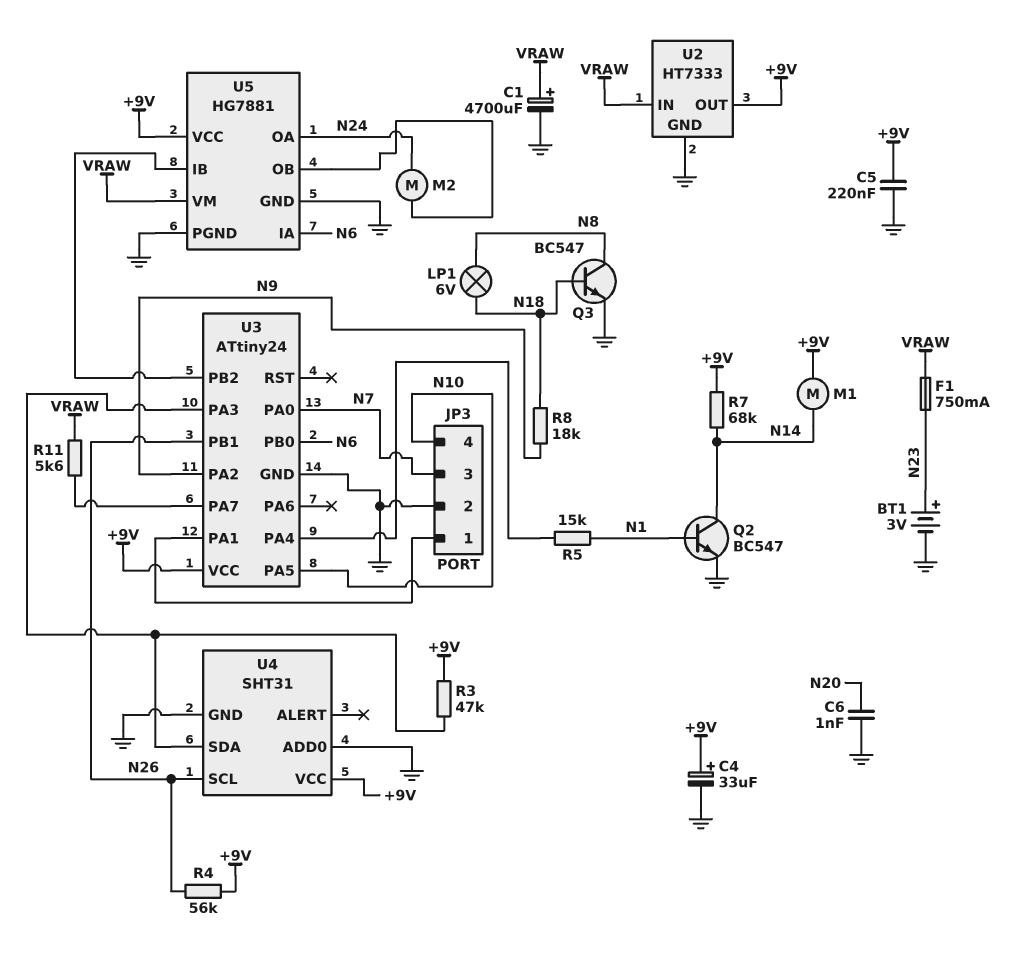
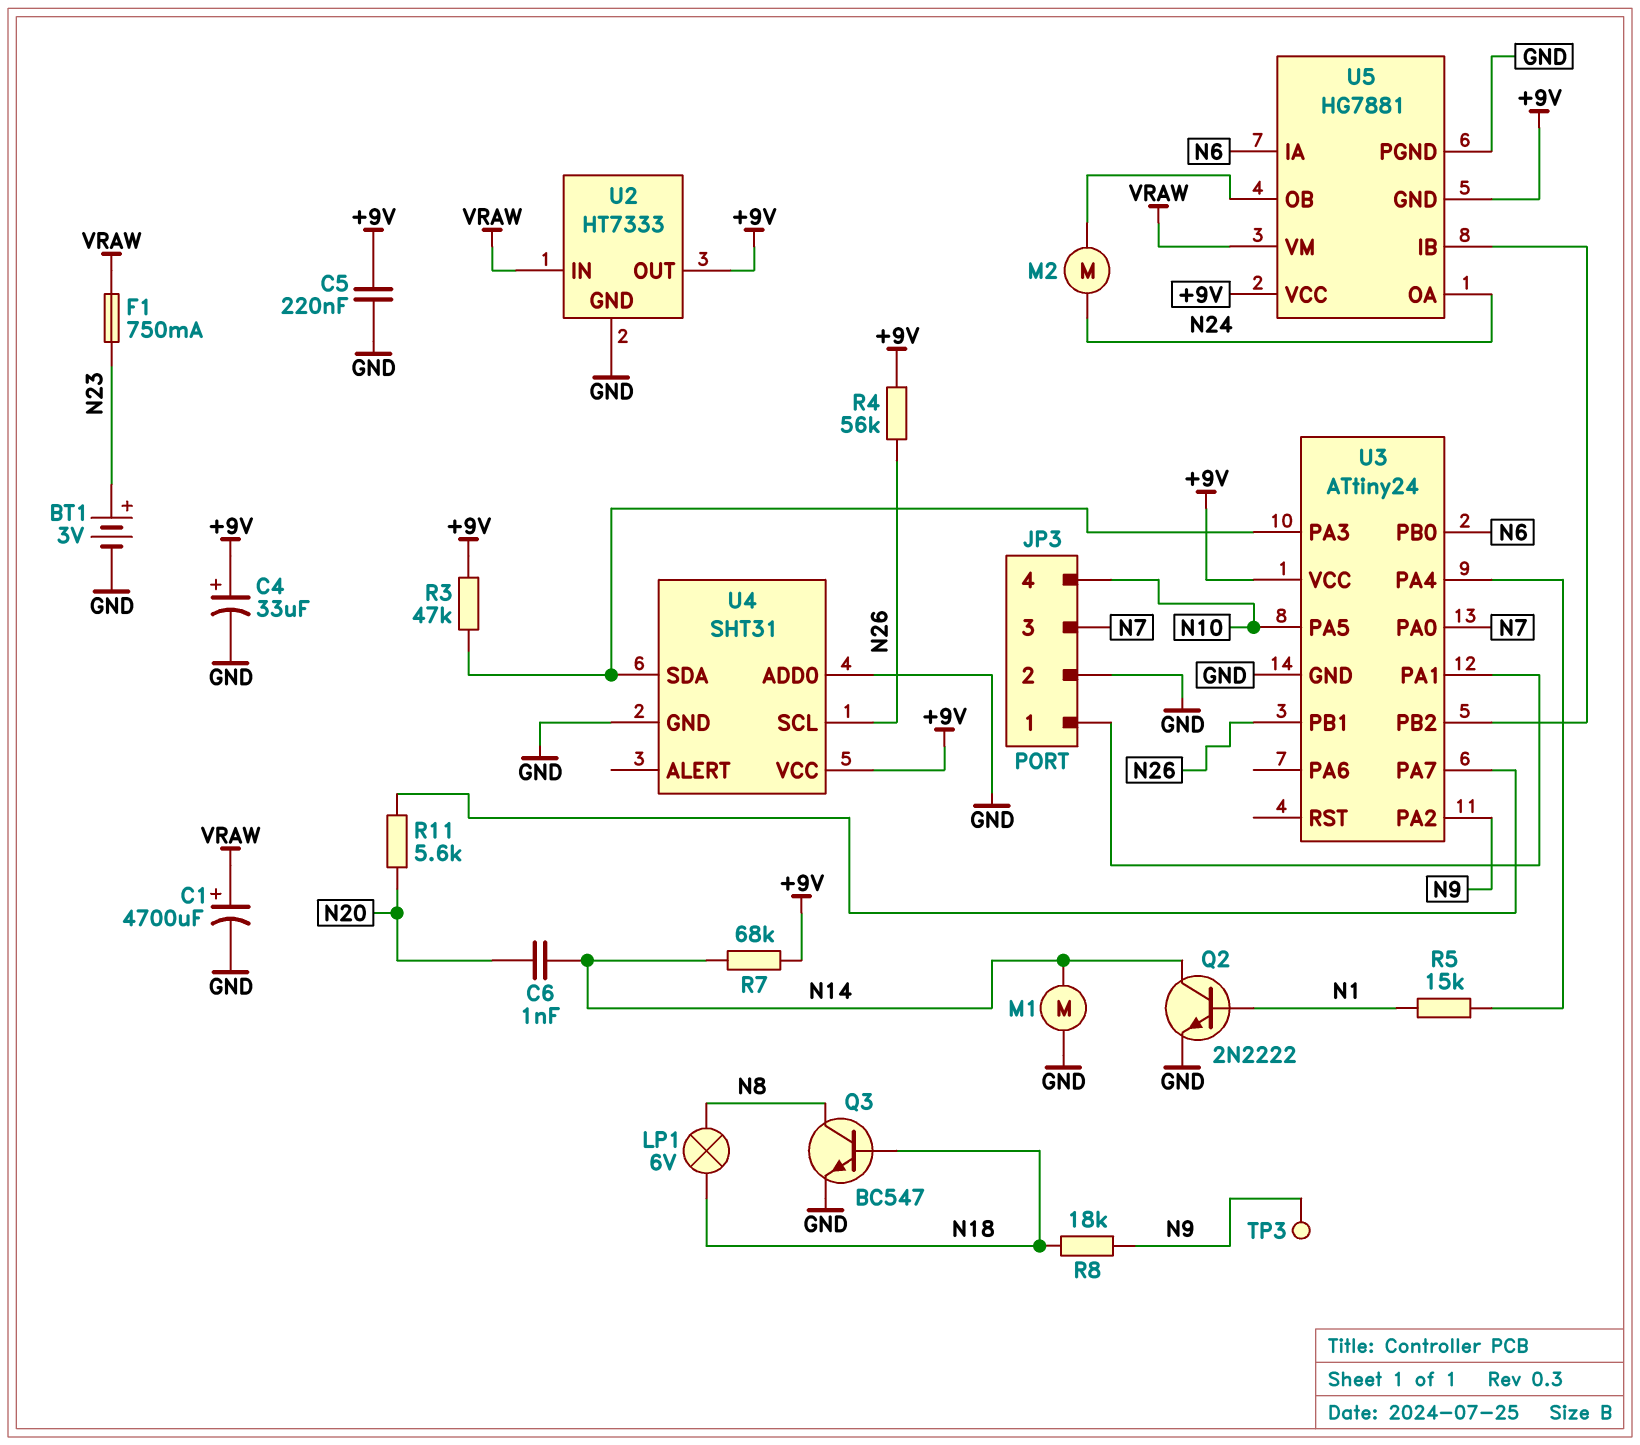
C6: 1nF (GND, N20) -> 1nF (N14, N20)
M1: motor (+9V, N14) -> motor (GND, N14)
Q2: NPN BC547 (B N1, C N14, E GND) -> NPN 2N2222 (B N1, C N14, E GND)
R11: 5.6k (U3/PA7, VRAW) -> 5.6k (N20, U3/PA7)
TP3: none -> test point (N9)
U5 pin GND: GND -> +9V

